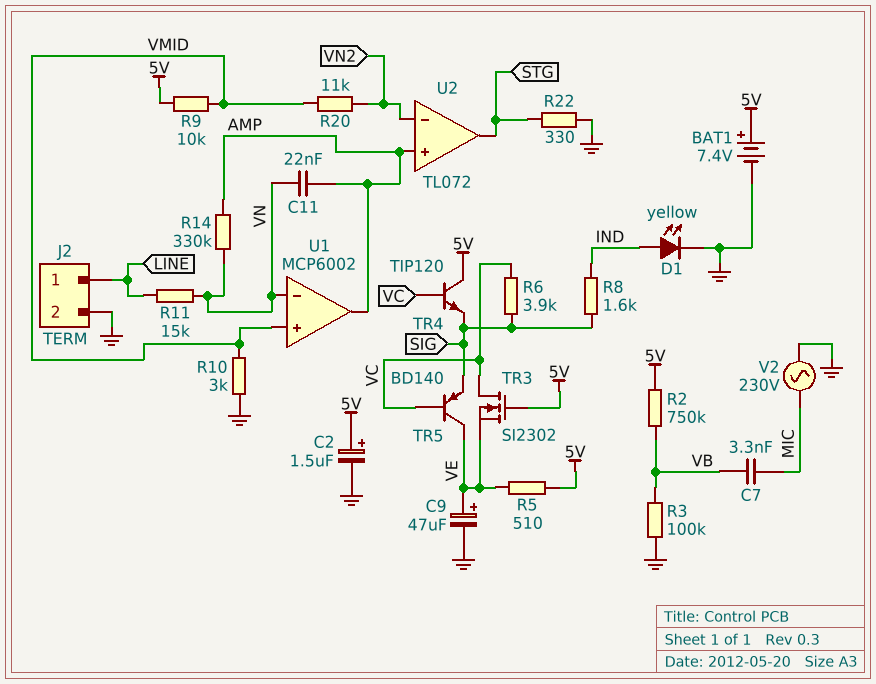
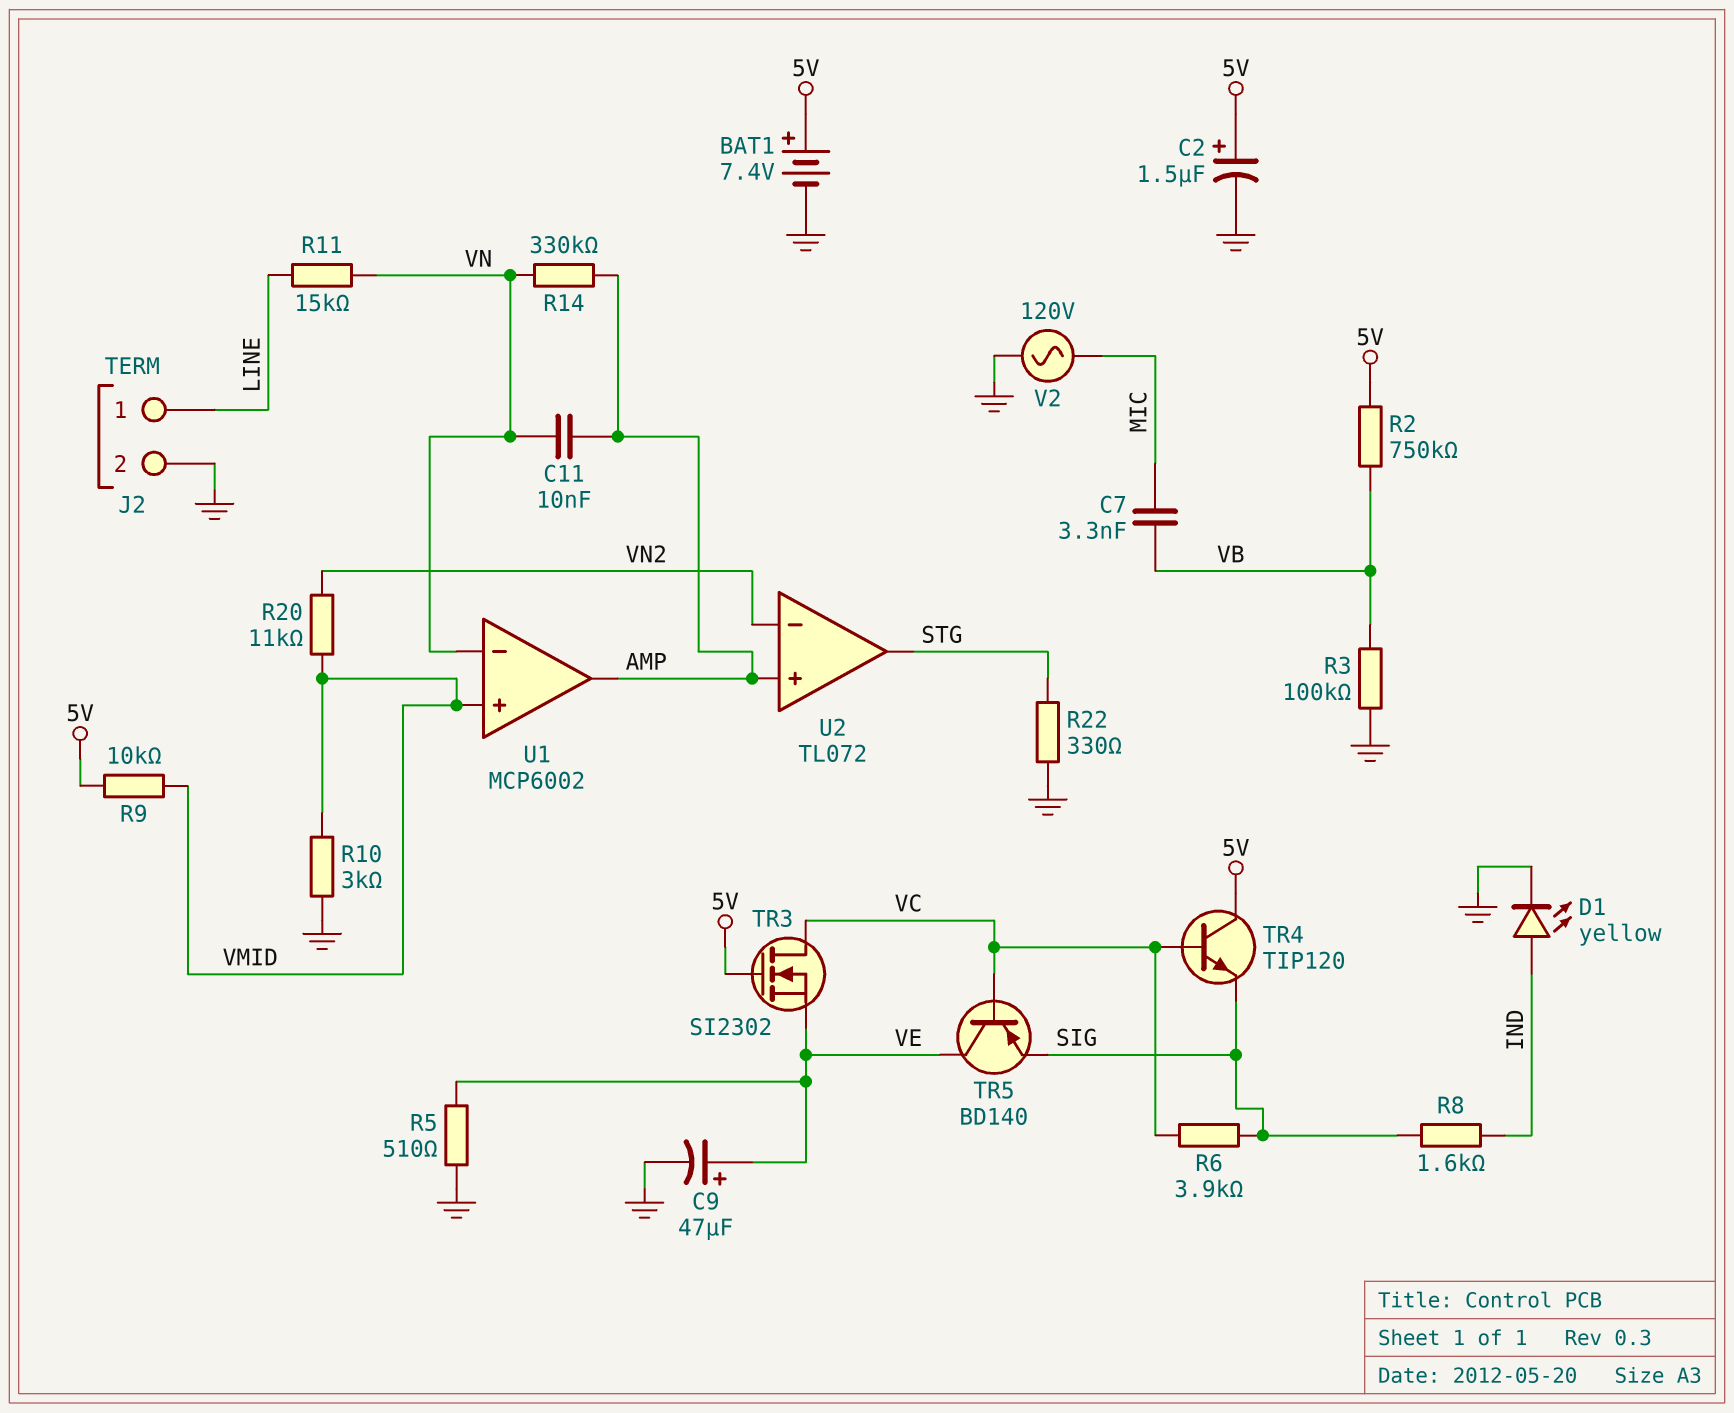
C11: 22nF (AMP, VN) -> 10nF (AMP, VN)
R5: 510 (5V, VE) -> 510 (GND, VE)
V2: AC 230V (GND, MIC) -> AC 120V (GND, MIC)

